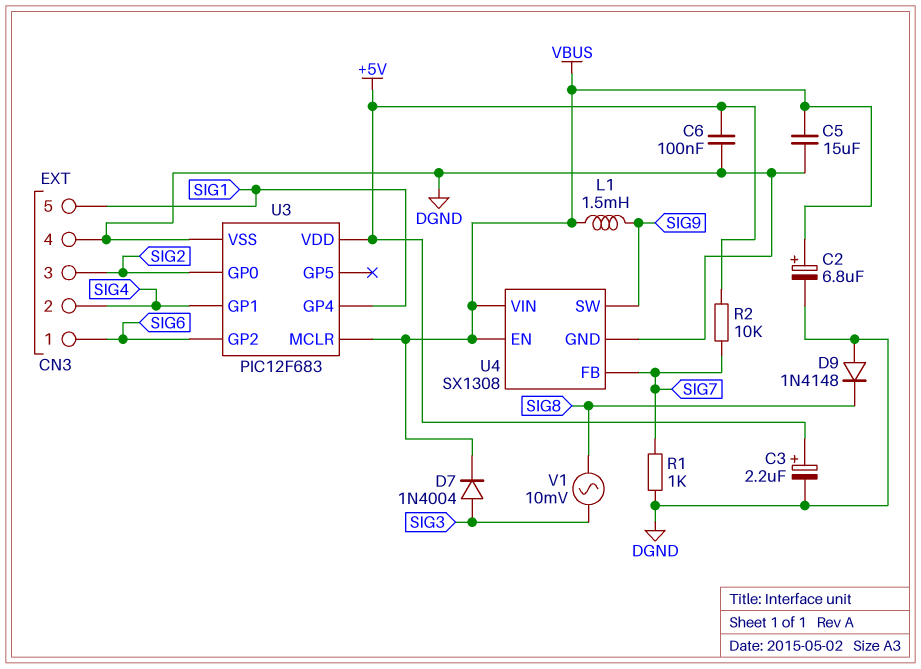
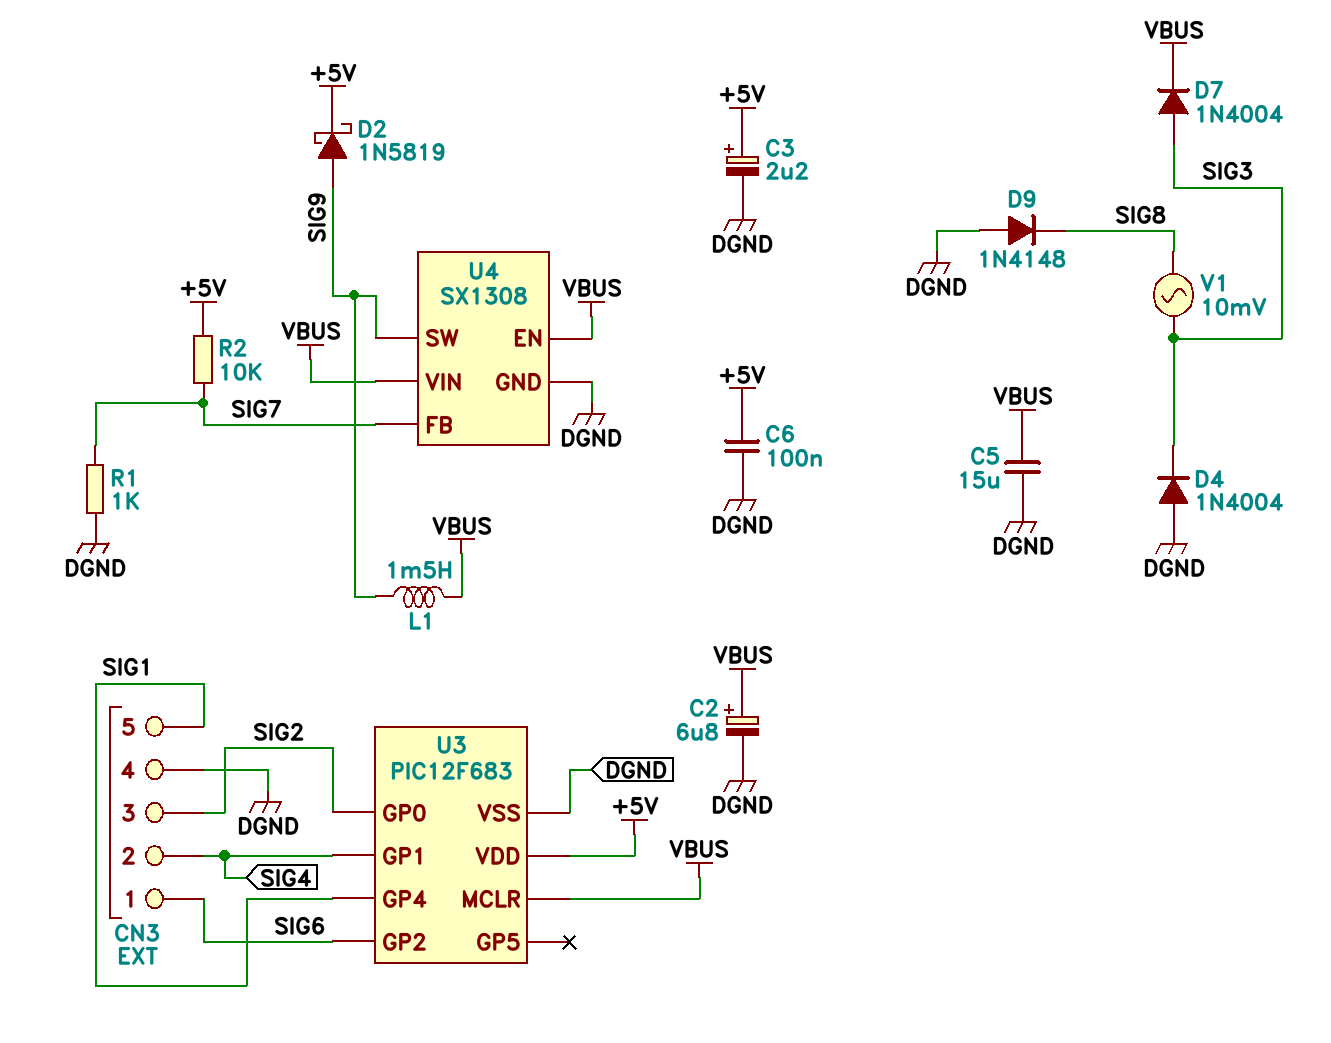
D2: none -> schottky 1N5819 (A SIG9, K +5V)
D4: none -> diode 1N4004 (A DGND, K SIG3)

